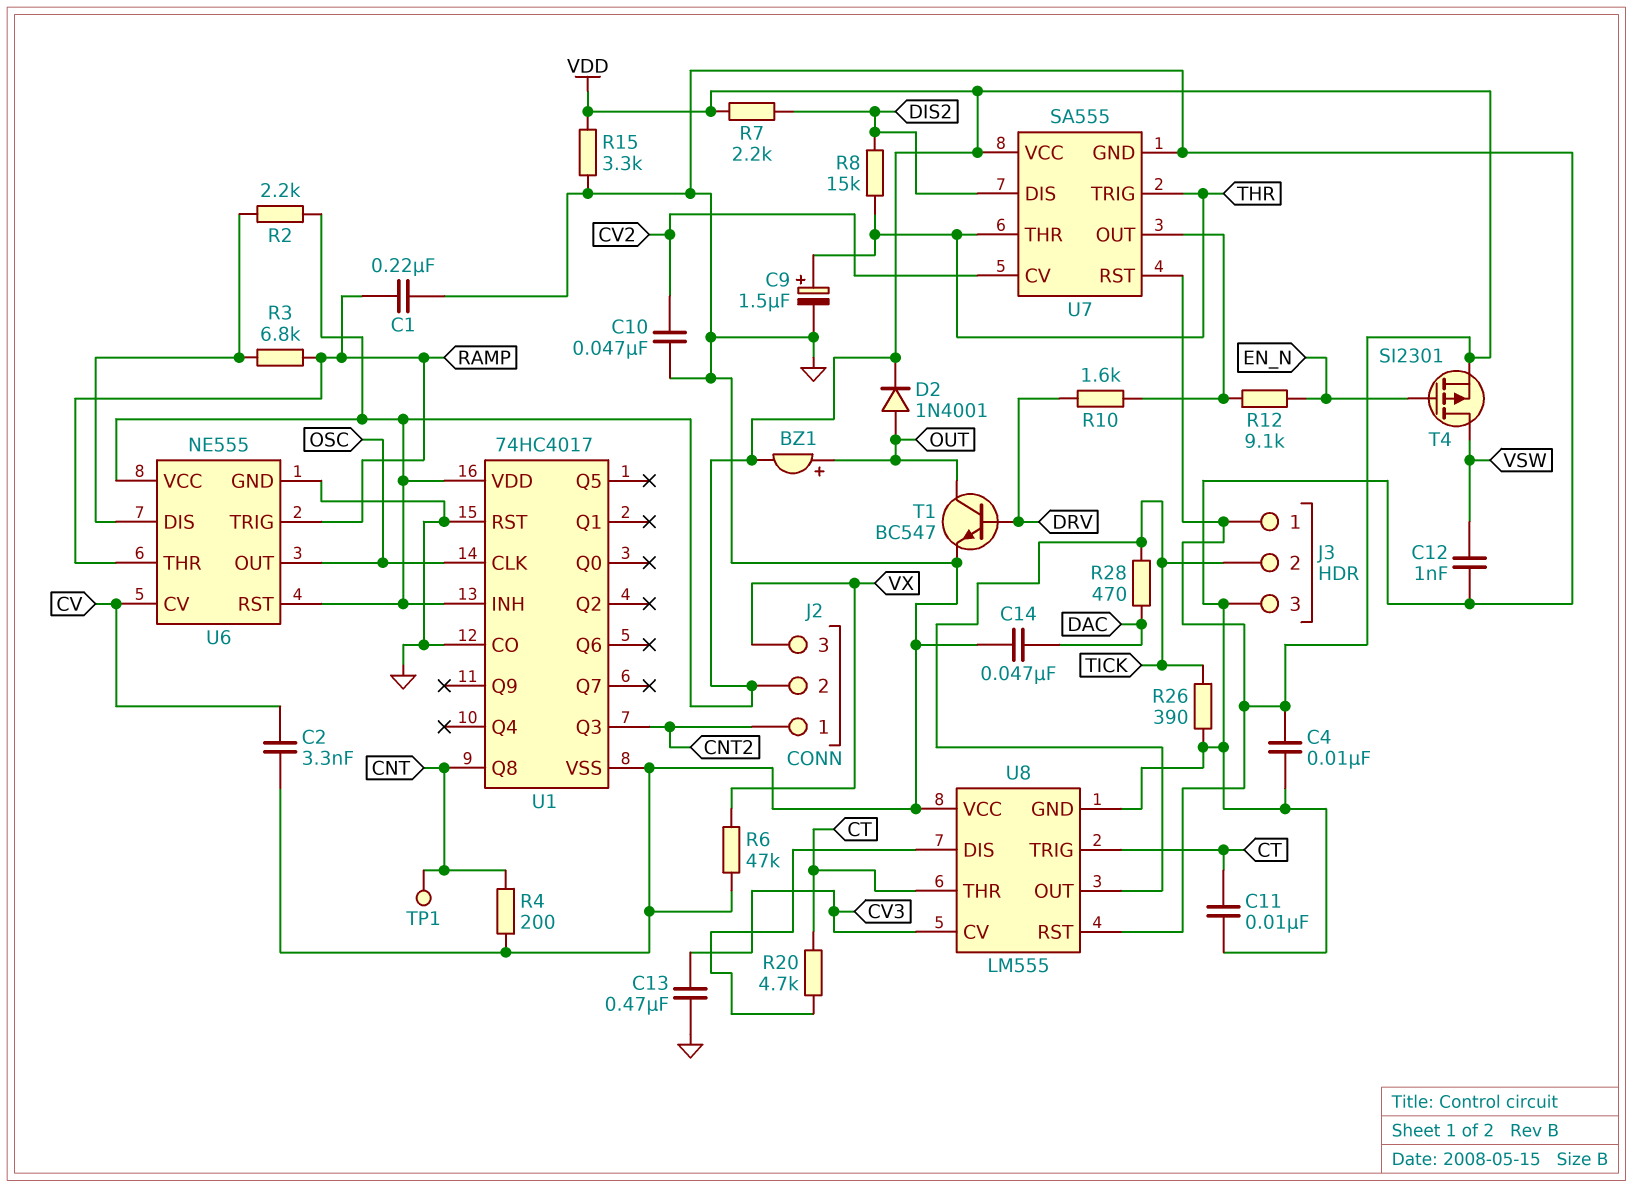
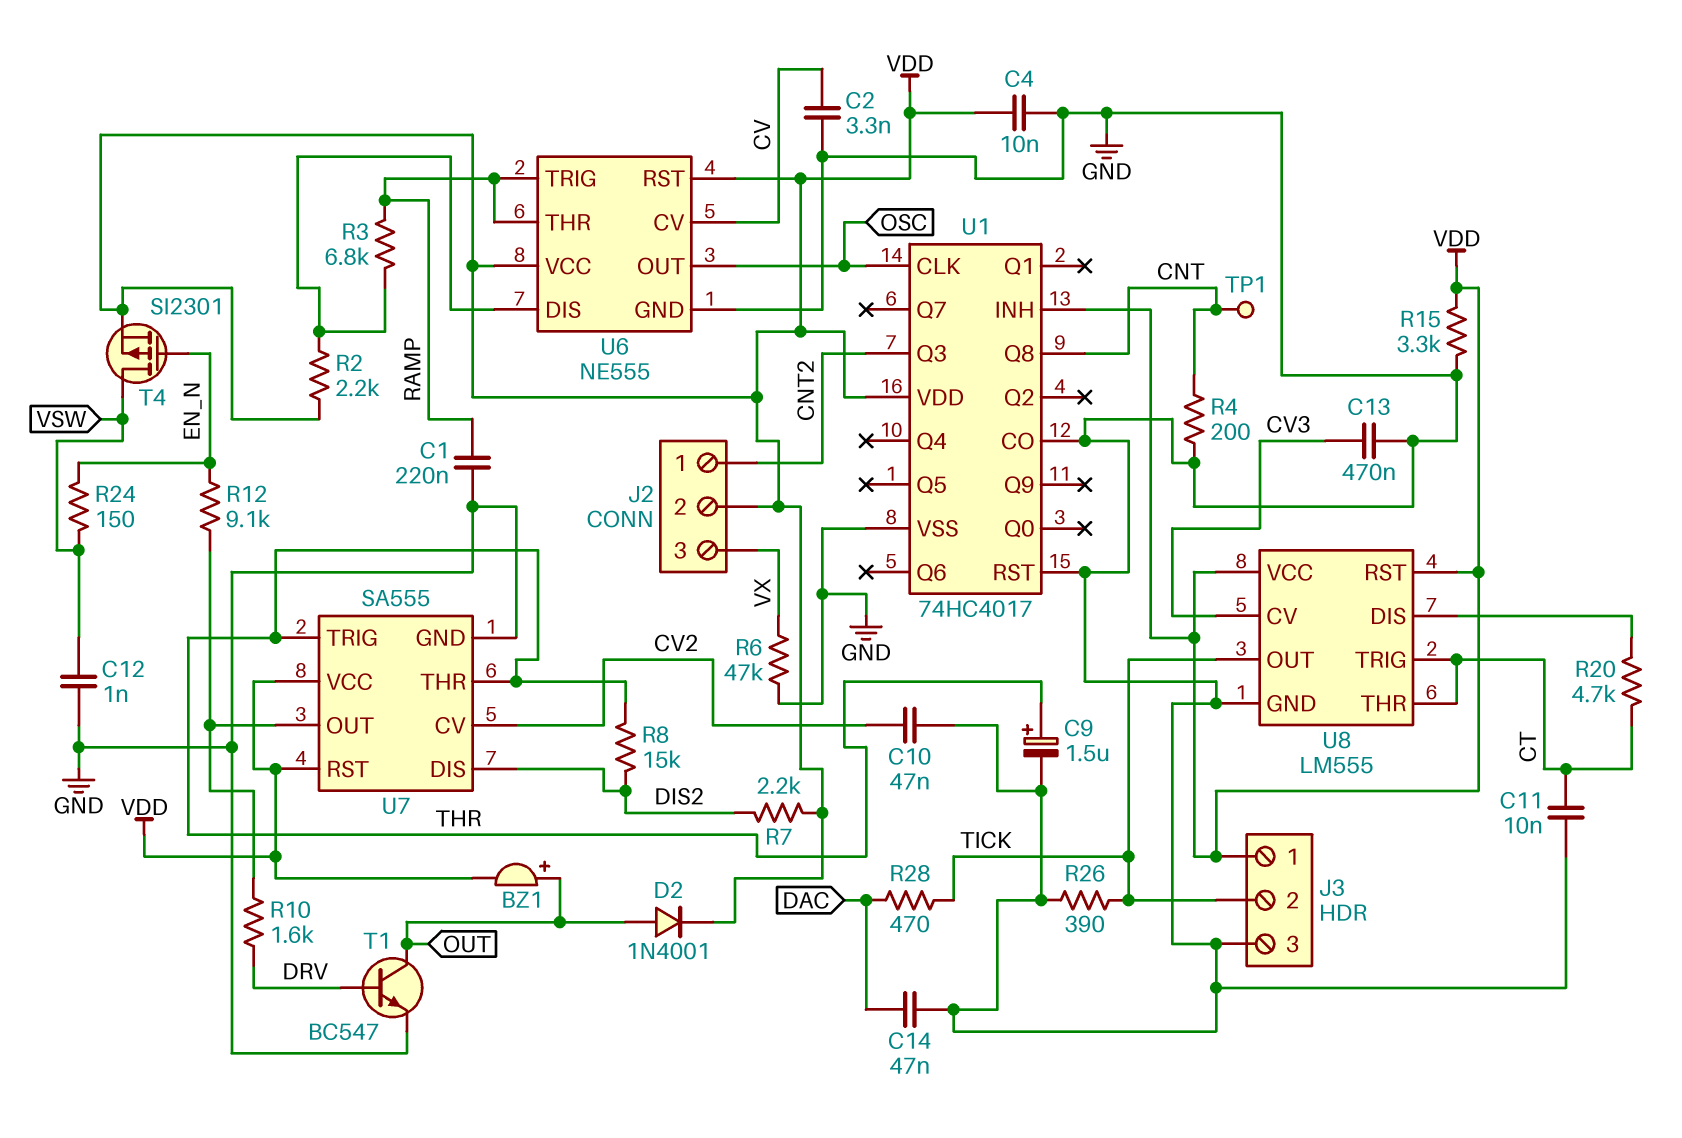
R24: none -> 150 (EN_N, VSW)
U8 pin VCC: GND -> VDD

